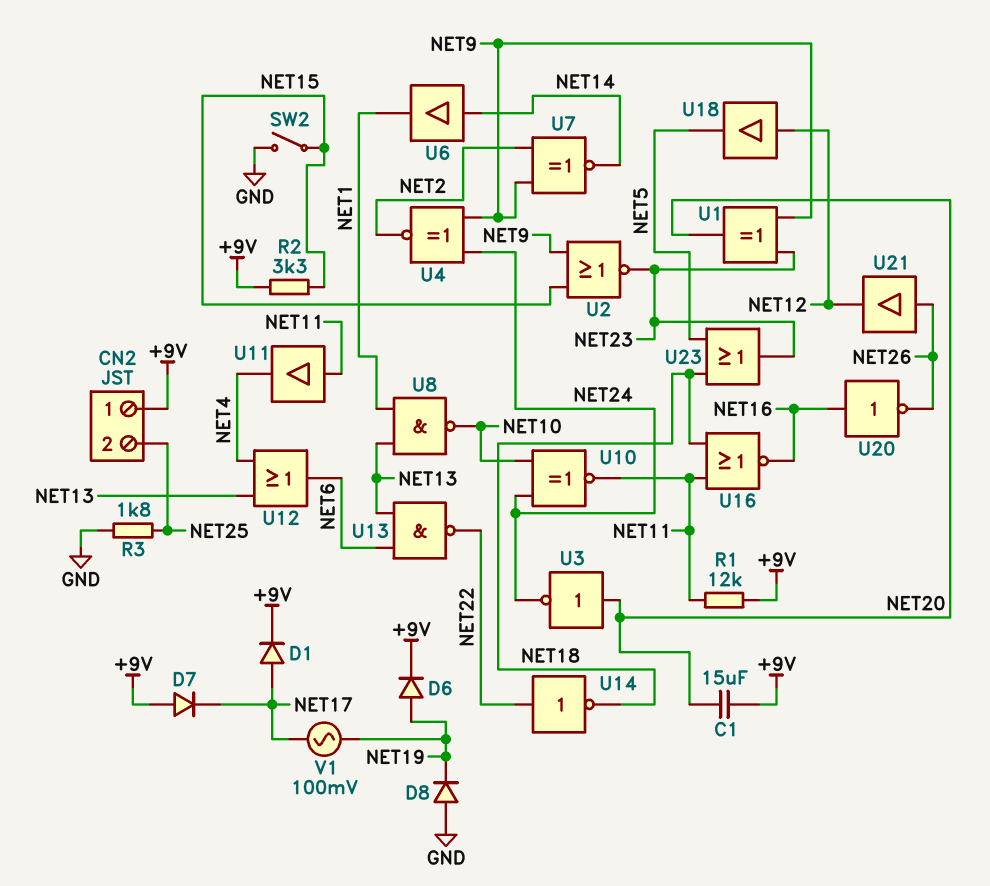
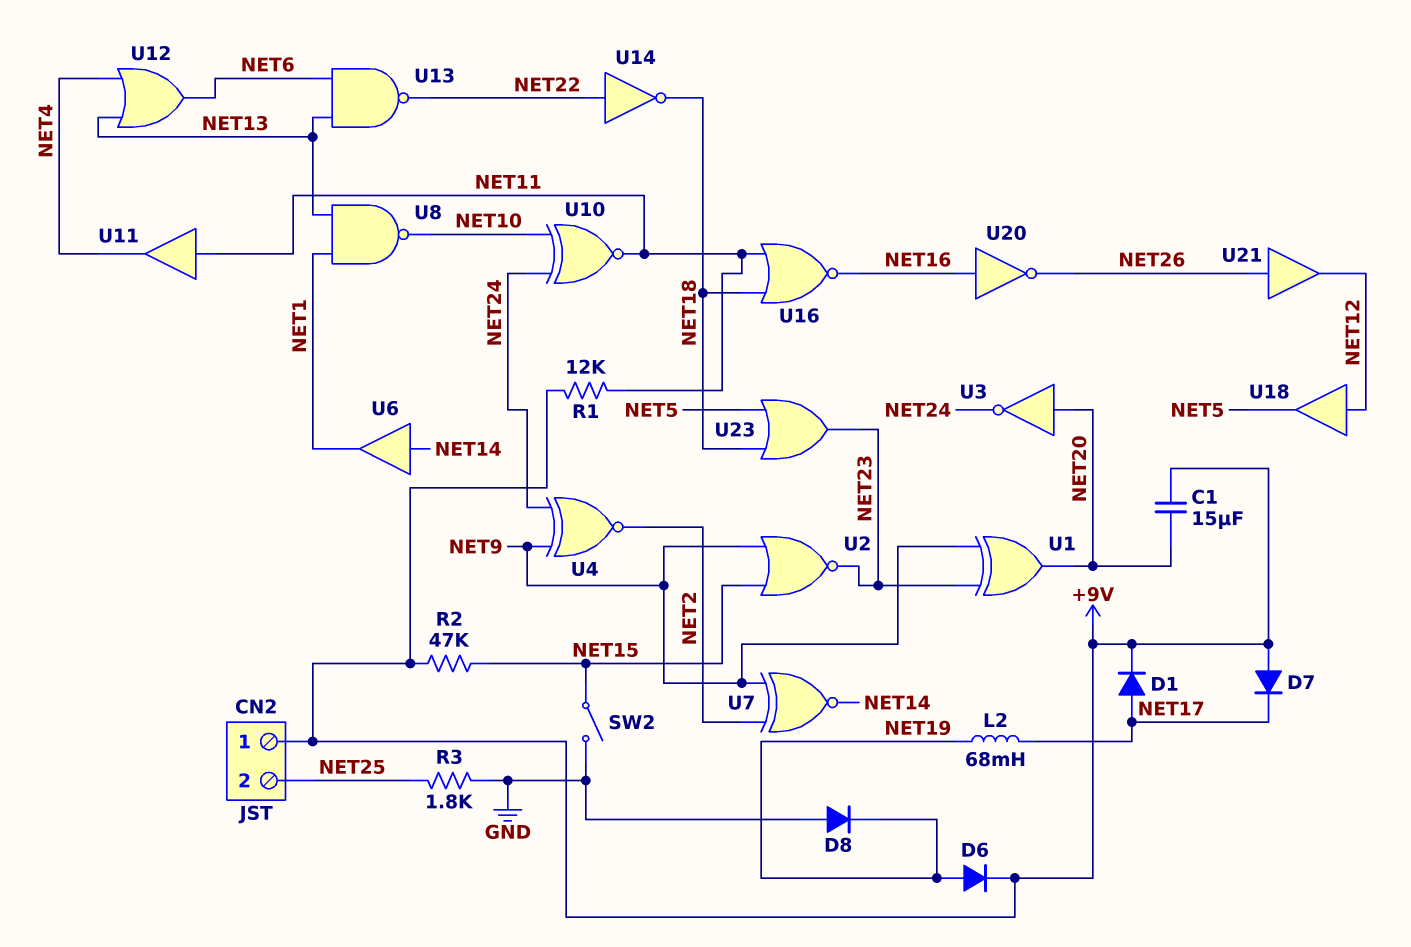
L2: none -> 68mH (NET17, NET19)
R2: 3.3k (+9V, NET15) -> 47k (+9V, NET15)
V1: AC 100mV (NET17, NET19) -> none

